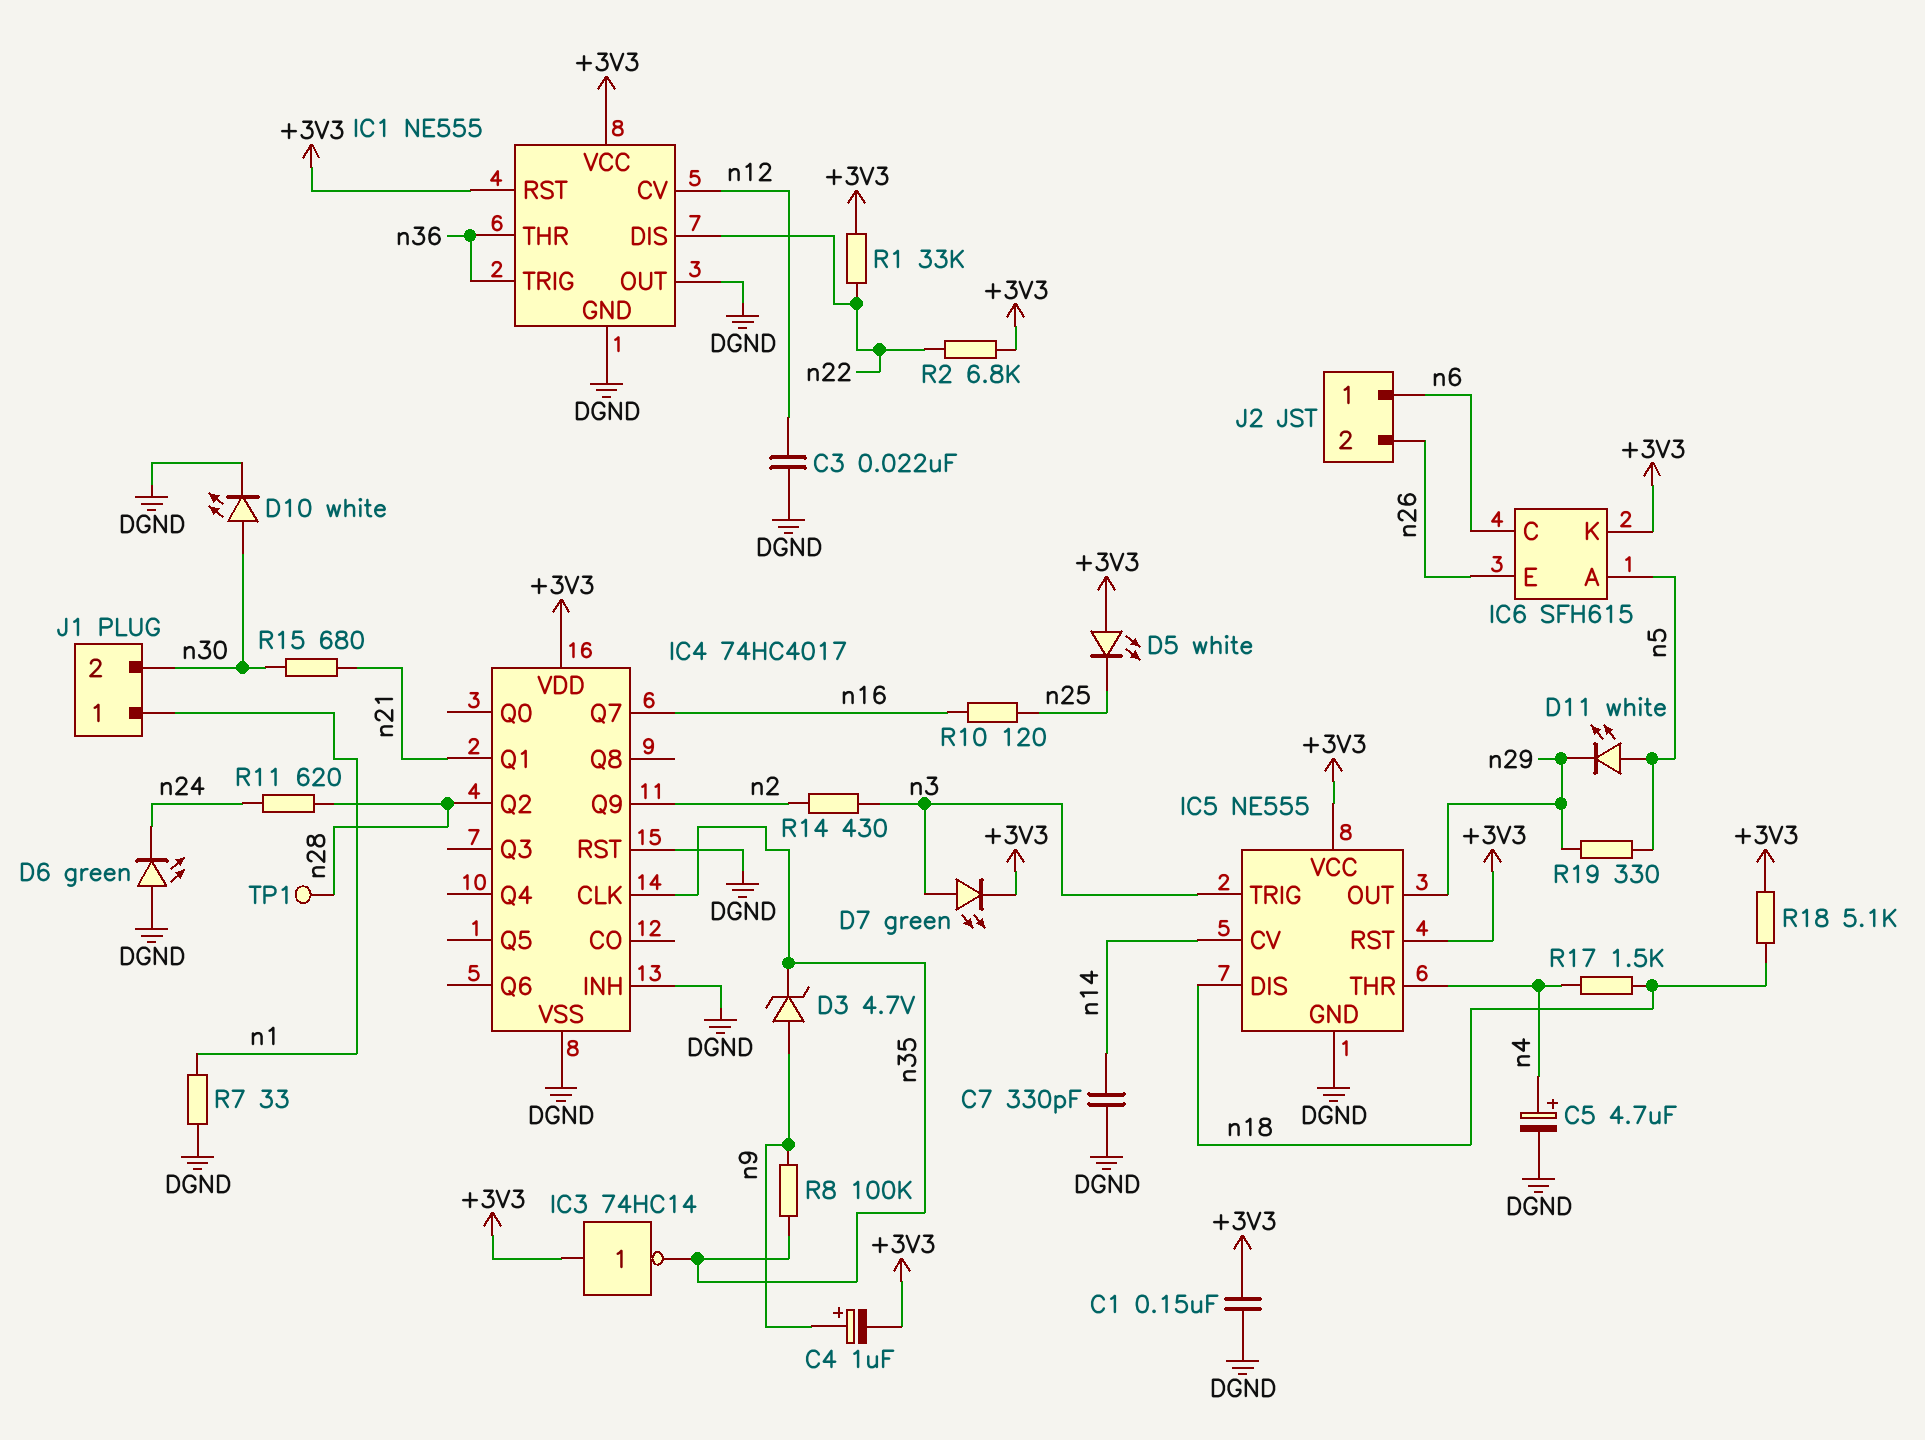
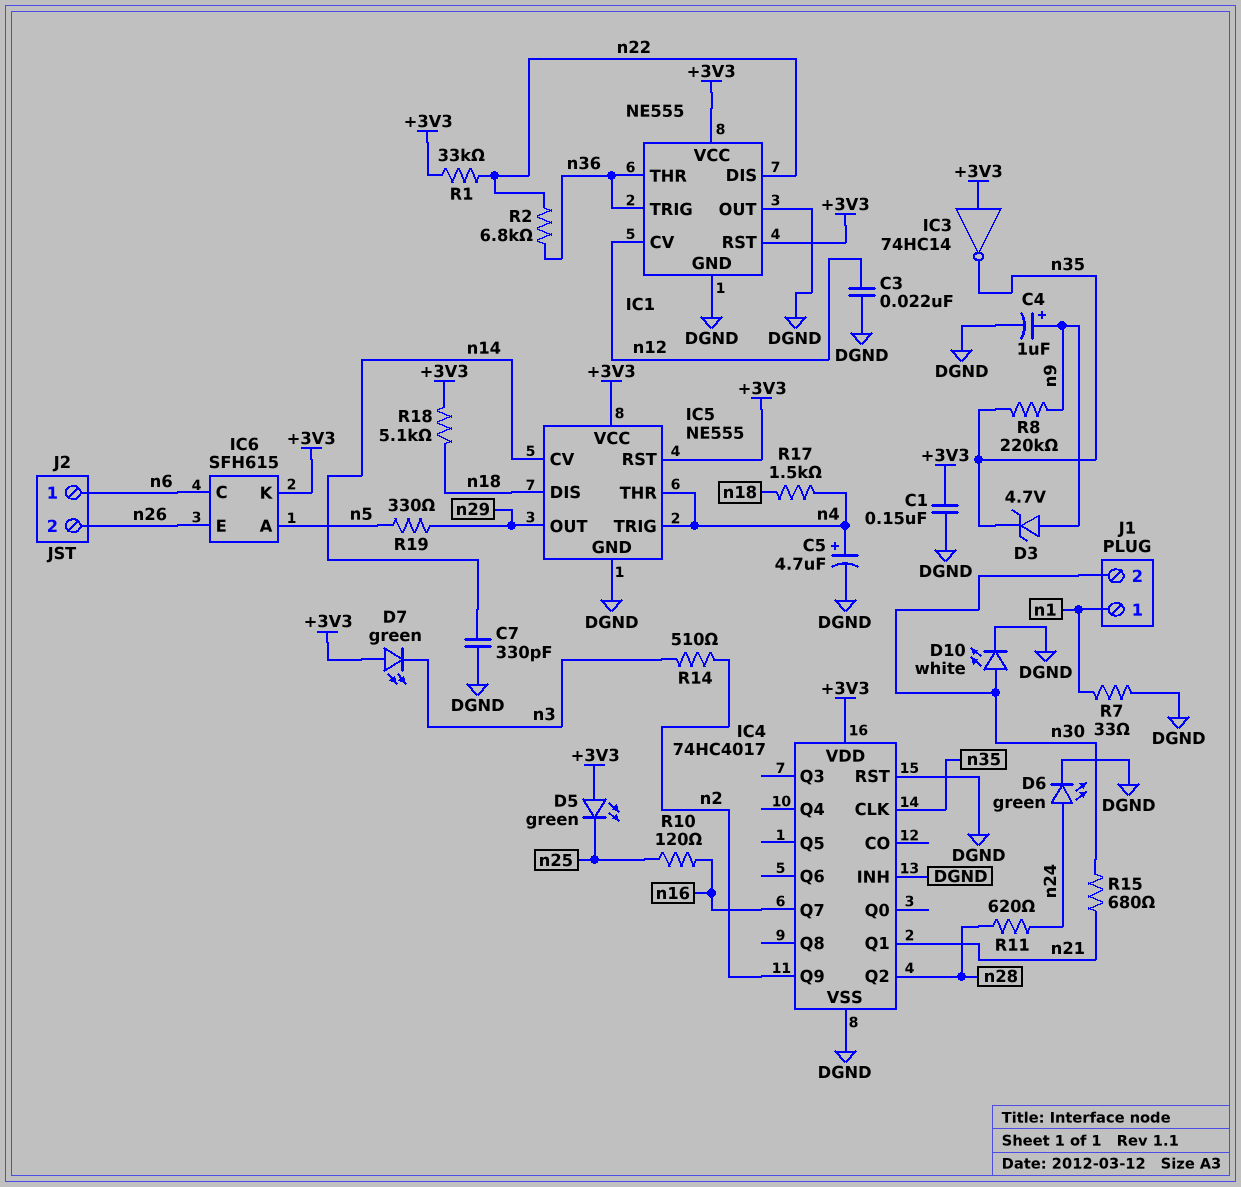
C4: 1uF (plus n9, minus +3V3) -> 1uF (plus n9, minus DGND)
D5: LED white (A +3V3, K n25) -> LED green (A +3V3, K n25)
D6: LED green (A DGND, K n24) -> LED green (A n24, K DGND)
D7: LED green (A n3, K +3V3) -> LED green (A +3V3, K n3)
D11: LED white (A n5, K n29) -> none
IC5 pin TRIG: n3 -> n4
R2: 6.8k (+3V3, n22) -> 6.8k (n22, n36)
R8: 100k (n9, n35) -> 220k (n9, n35)
R14: 430 (n2, n3) -> 510 (n2, n3)
TP1: test point (n28) -> none

